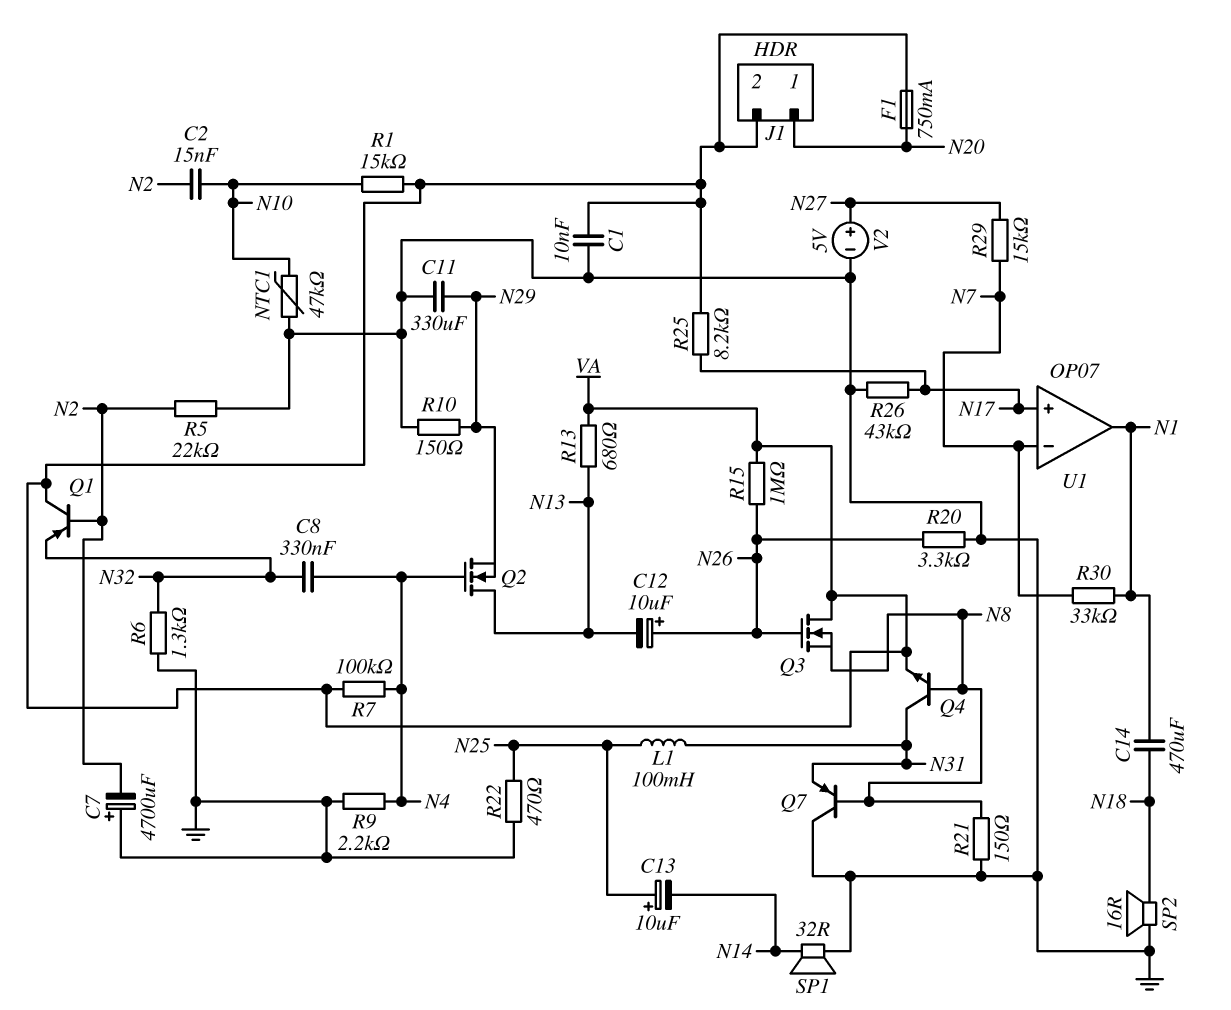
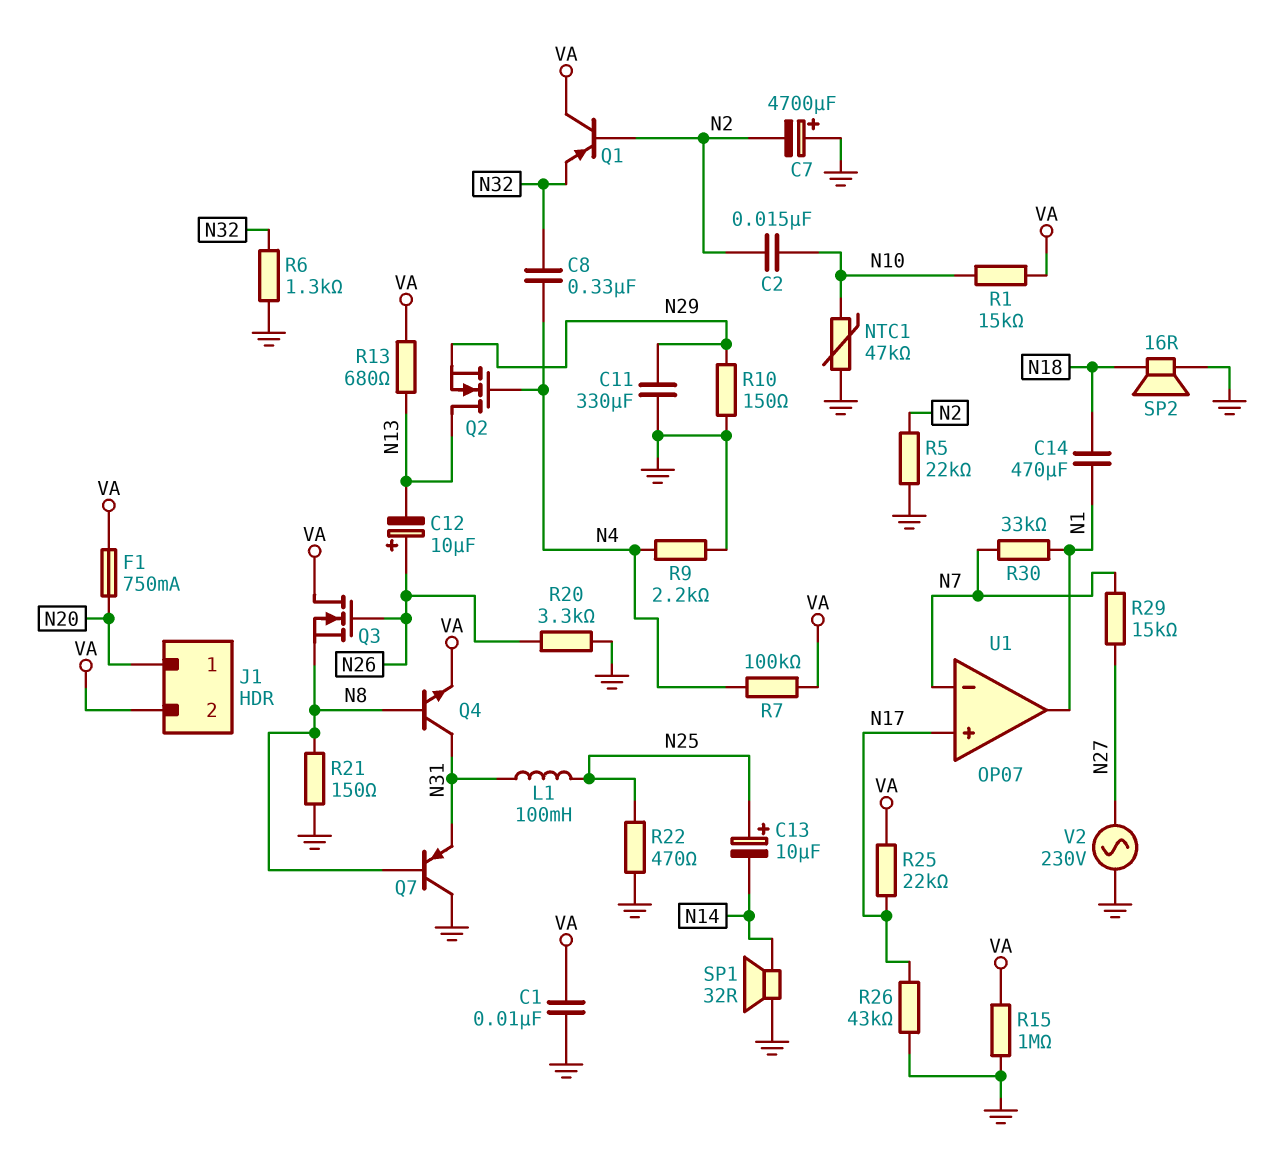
R15: 1M (N26, VA) -> 1M (GND, VA)
R25: 8.2k (N17, VA) -> 22k (N17, VA)
V2: 5V (plus N27, minus GND) -> AC 230V (GND, N27)

